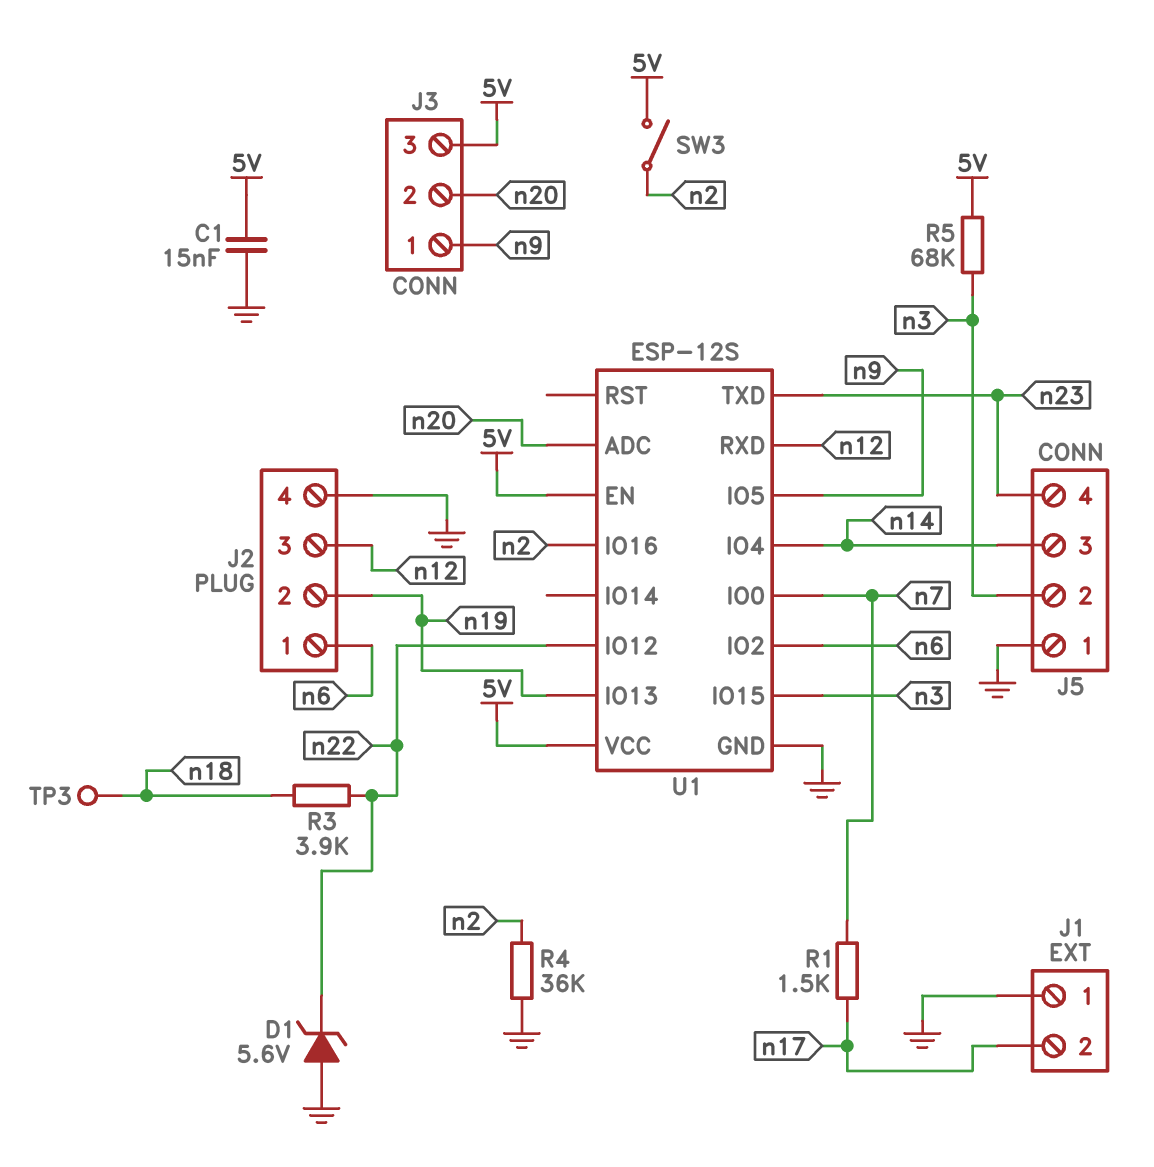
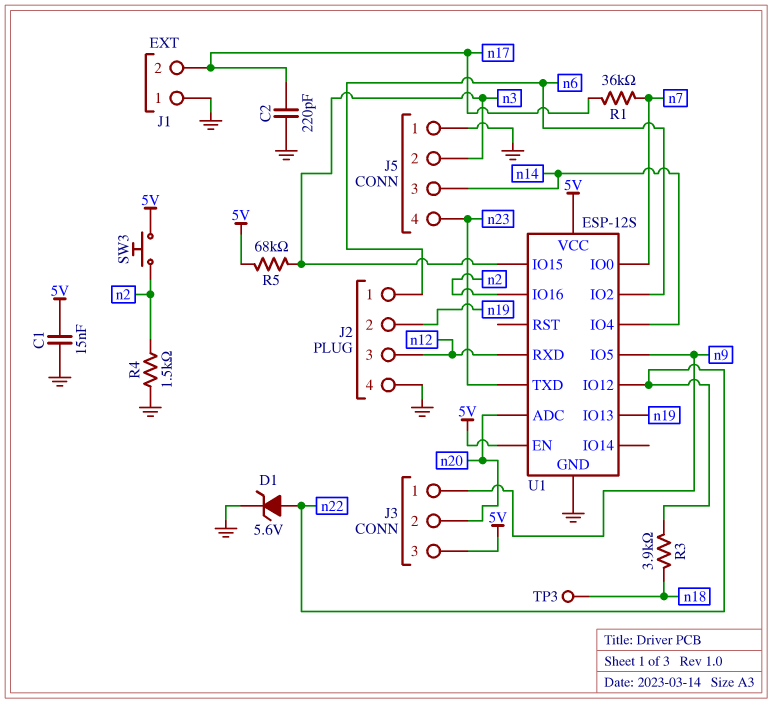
C2: none -> 220pF (GND, n17)
D1: zener 5.6V (A GND, K n22) -> zener 5.6V (A n22, K GND)
R1: 1.5k (n7, n17) -> 36k (n7, n17)
R4: 36k (GND, n2) -> 1.5k (GND, n2)
SW3: switch (5V, n2) -> button (5V, n2)

